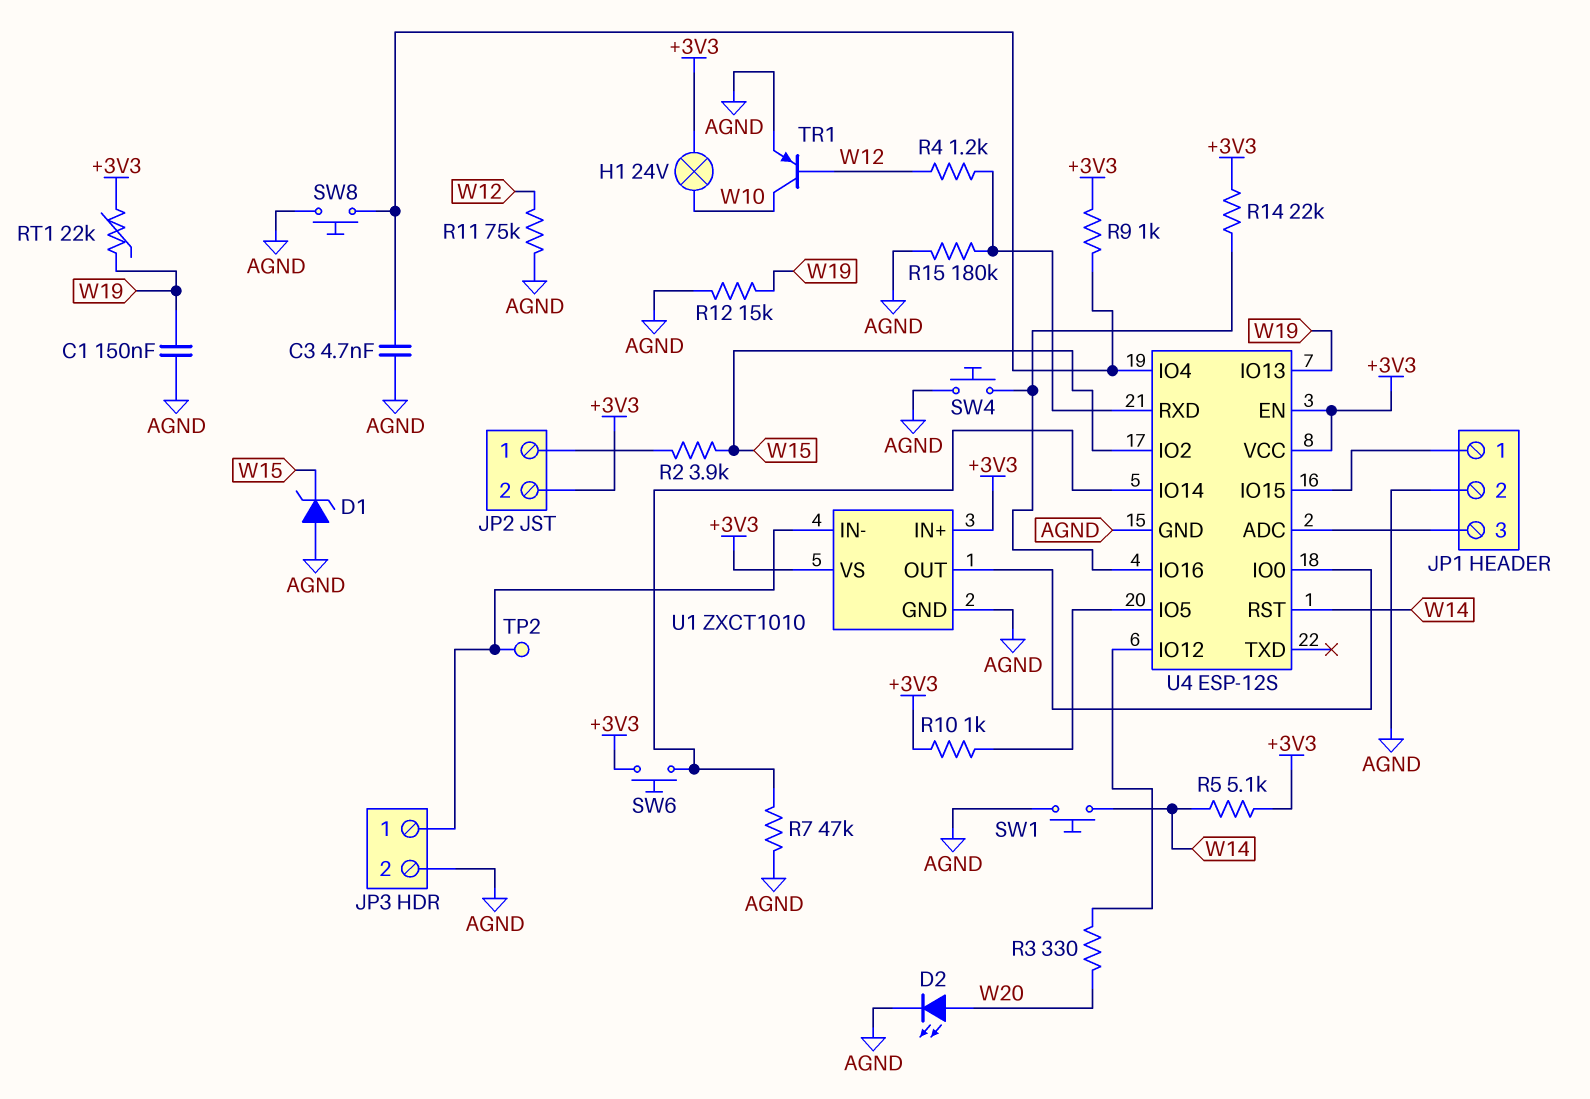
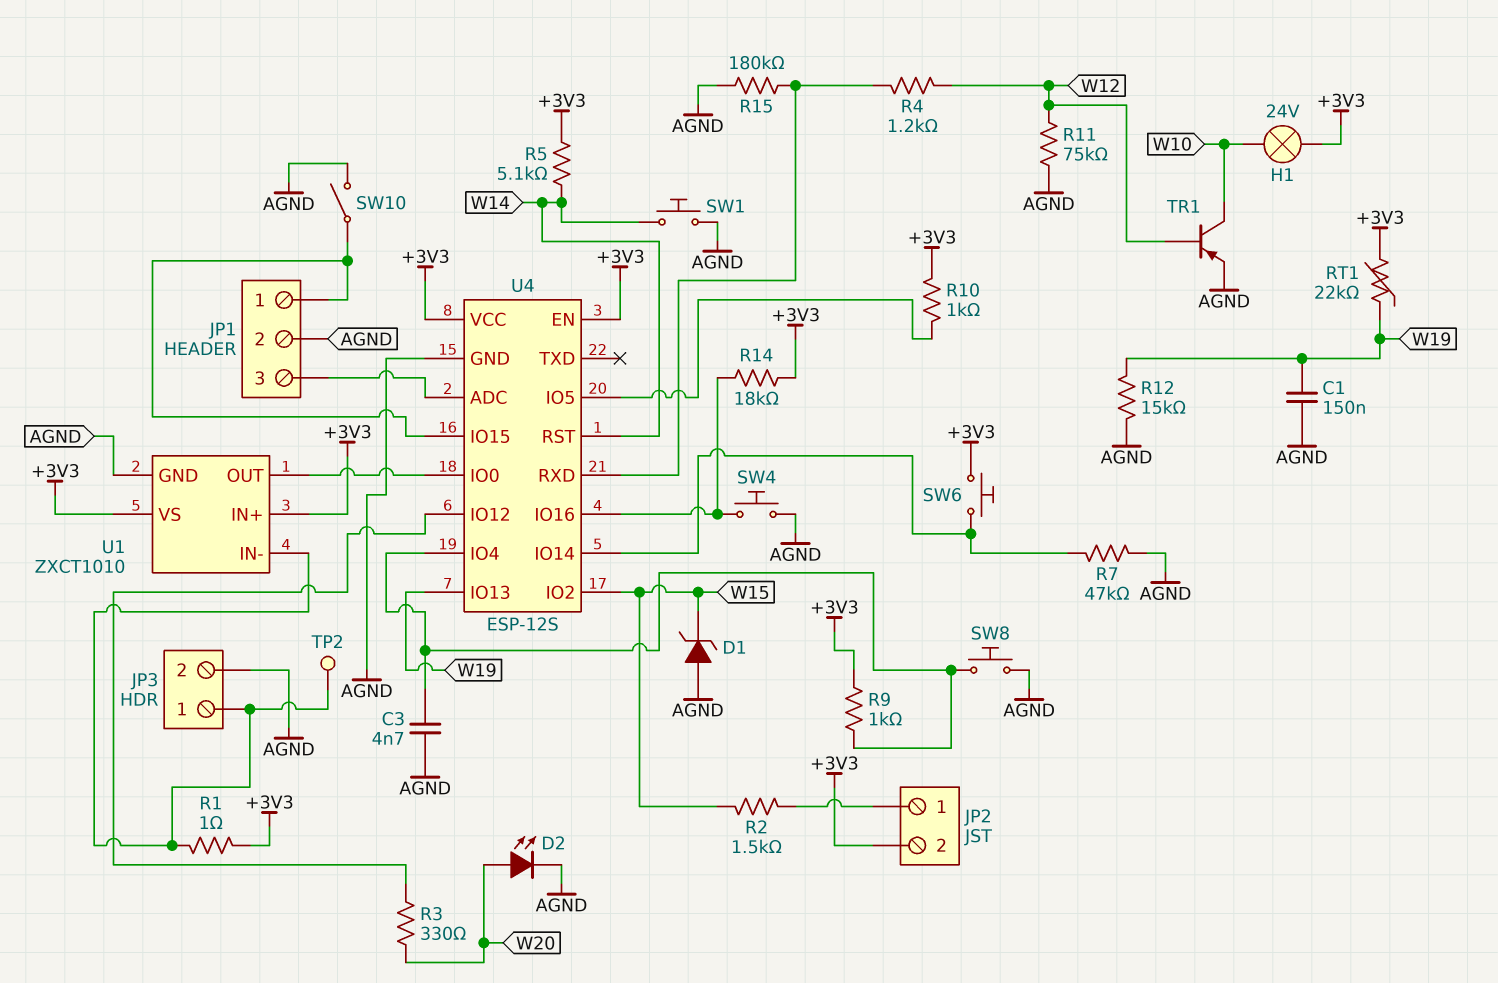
R1: none -> 1 (+3V3, JP3/1)
R2: 3.9k (JP2/1, W15) -> 1.5k (JP2/1, W15)
R14: 22k (+3V3, U4/IO16) -> 18k (+3V3, U4/IO16)
SW10: none -> switch (AGND, JP1/1)

